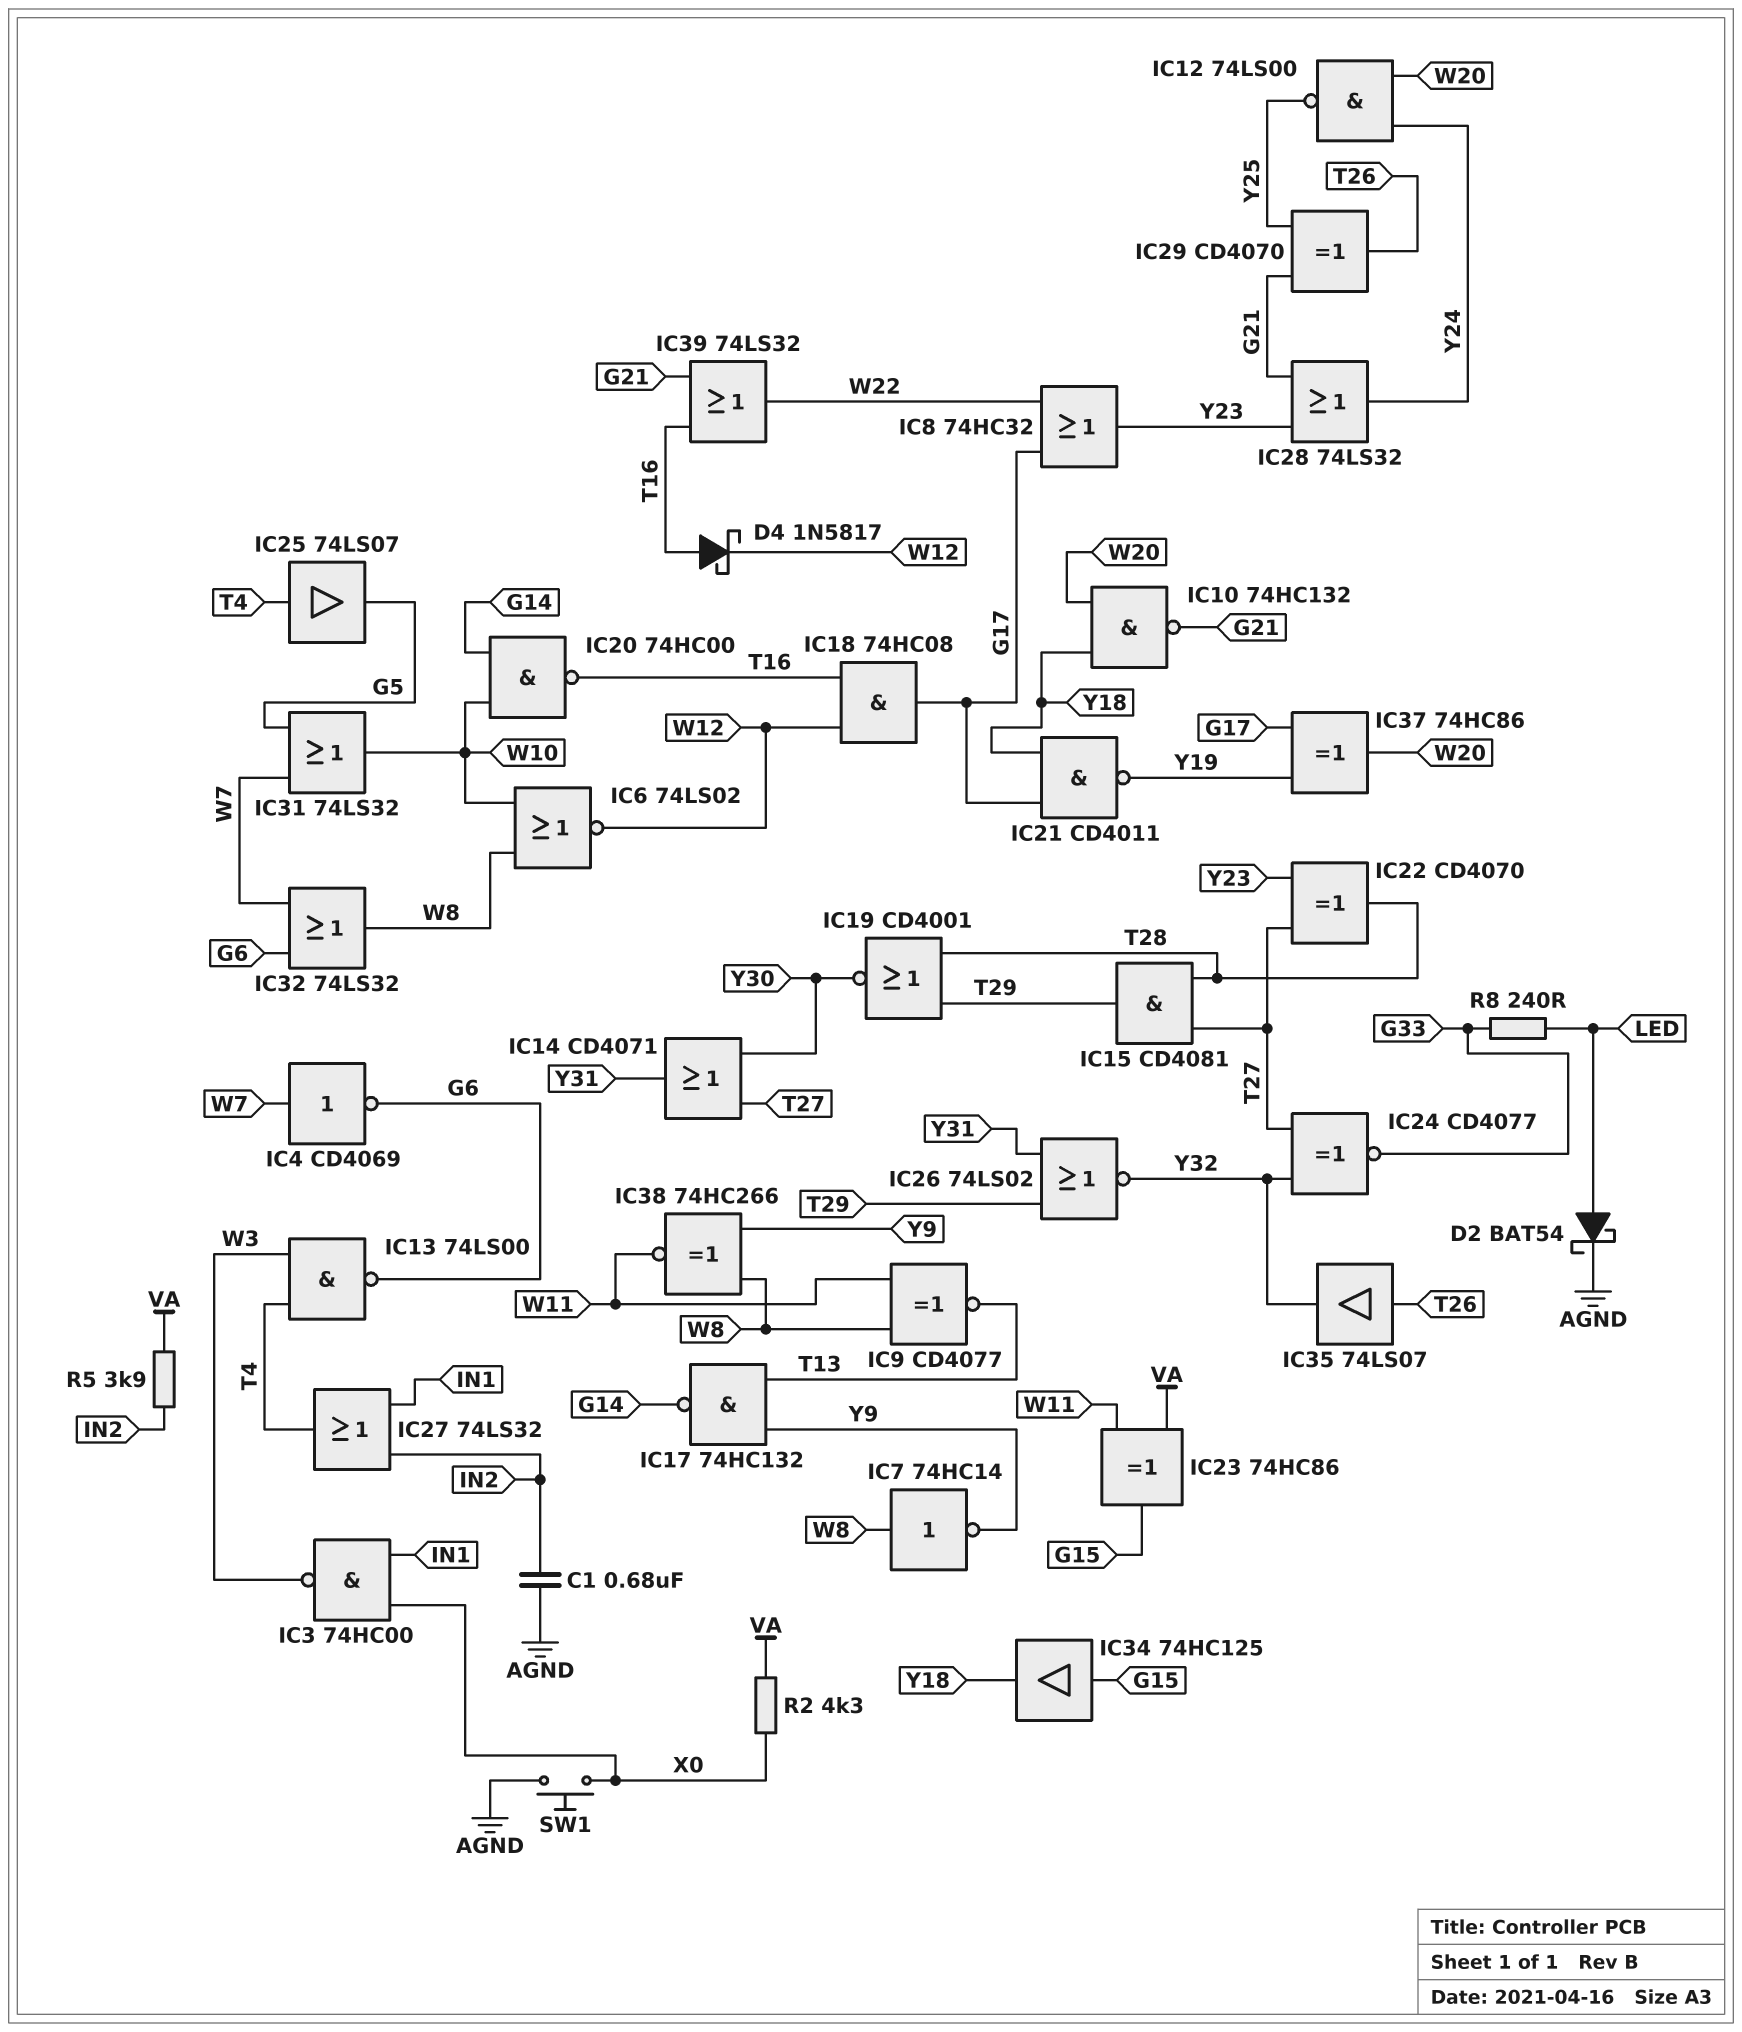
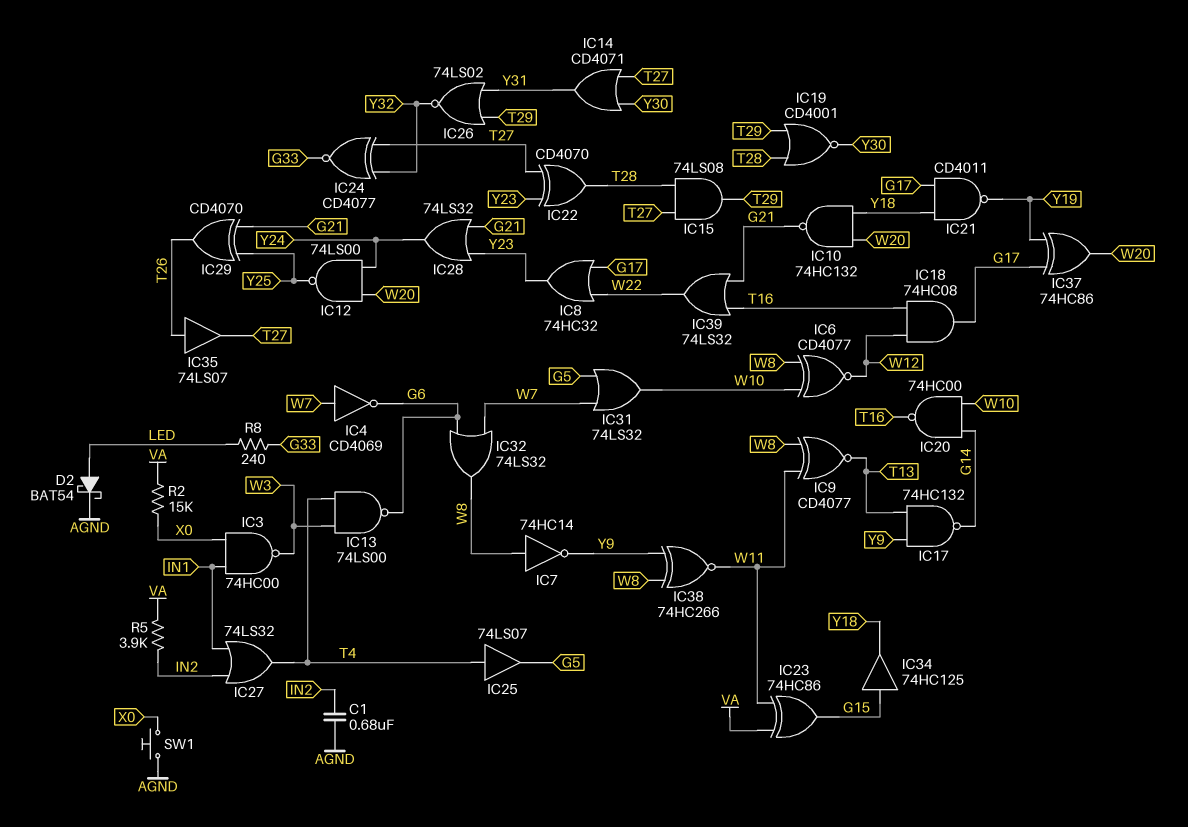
D4: schottky 1N5817 (A T16, K W12) -> none
IC6: NOR 74LS02 (in W8, in W10, out W12) -> XNOR CD4077 (in W8, in W10, out W12)
IC15: AND CD4081 (in T27, in T28, out T29) -> AND 74LS08 (in T27, in T28, out T29)
IC35: buffer 74LS07 (in T26, out Y32) -> buffer 74LS07 (in T26, out T27)
R2: 4.3k (VA, X0) -> 15k (VA, X0)

